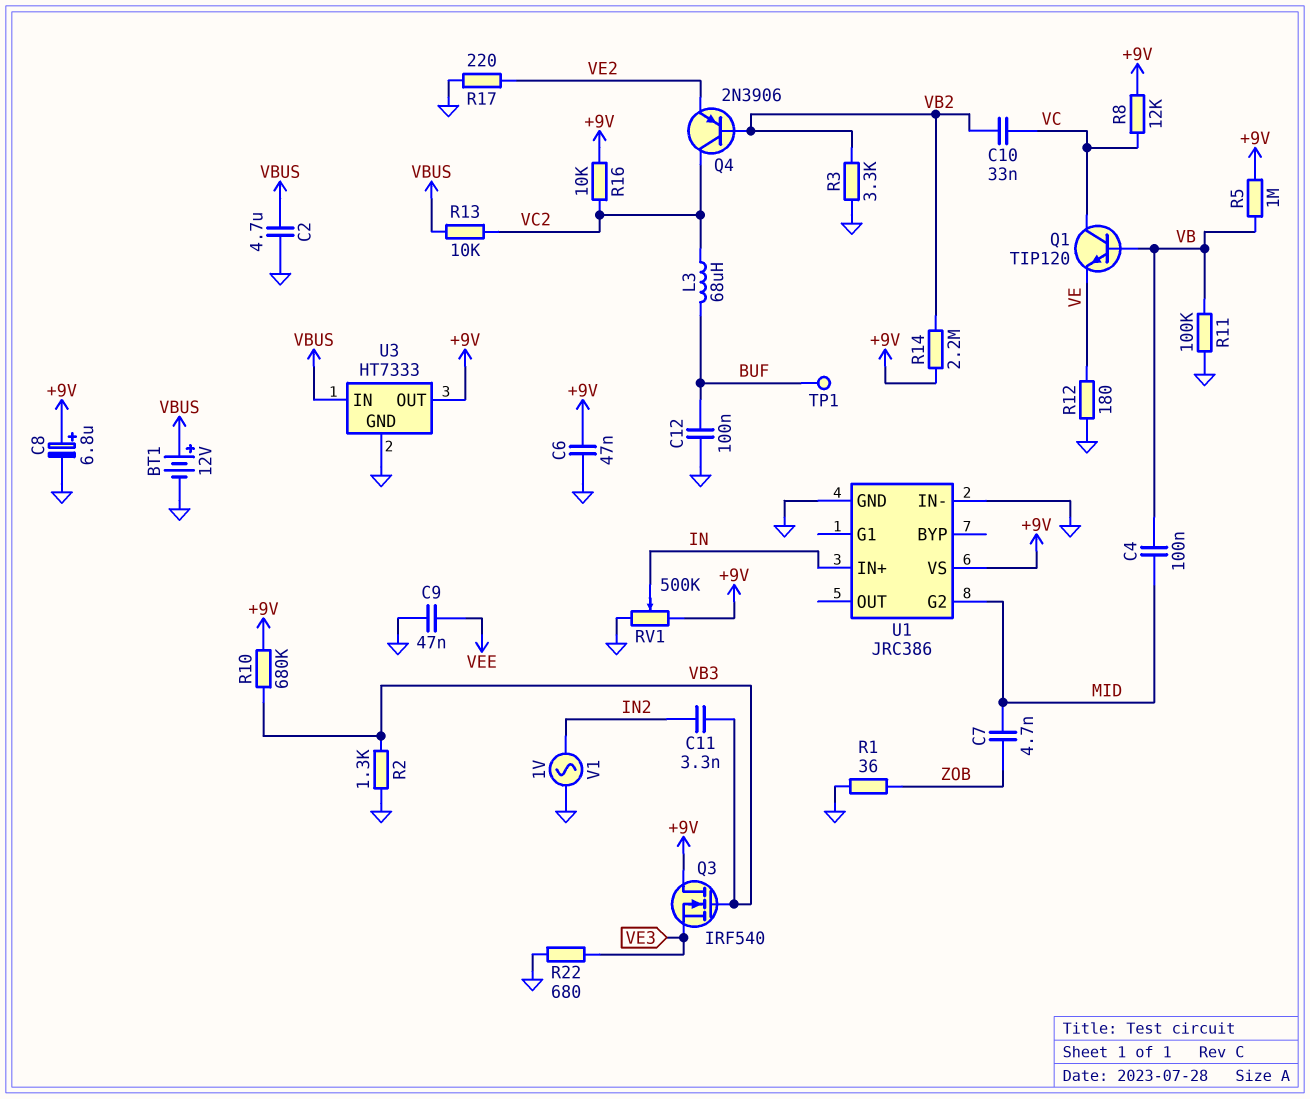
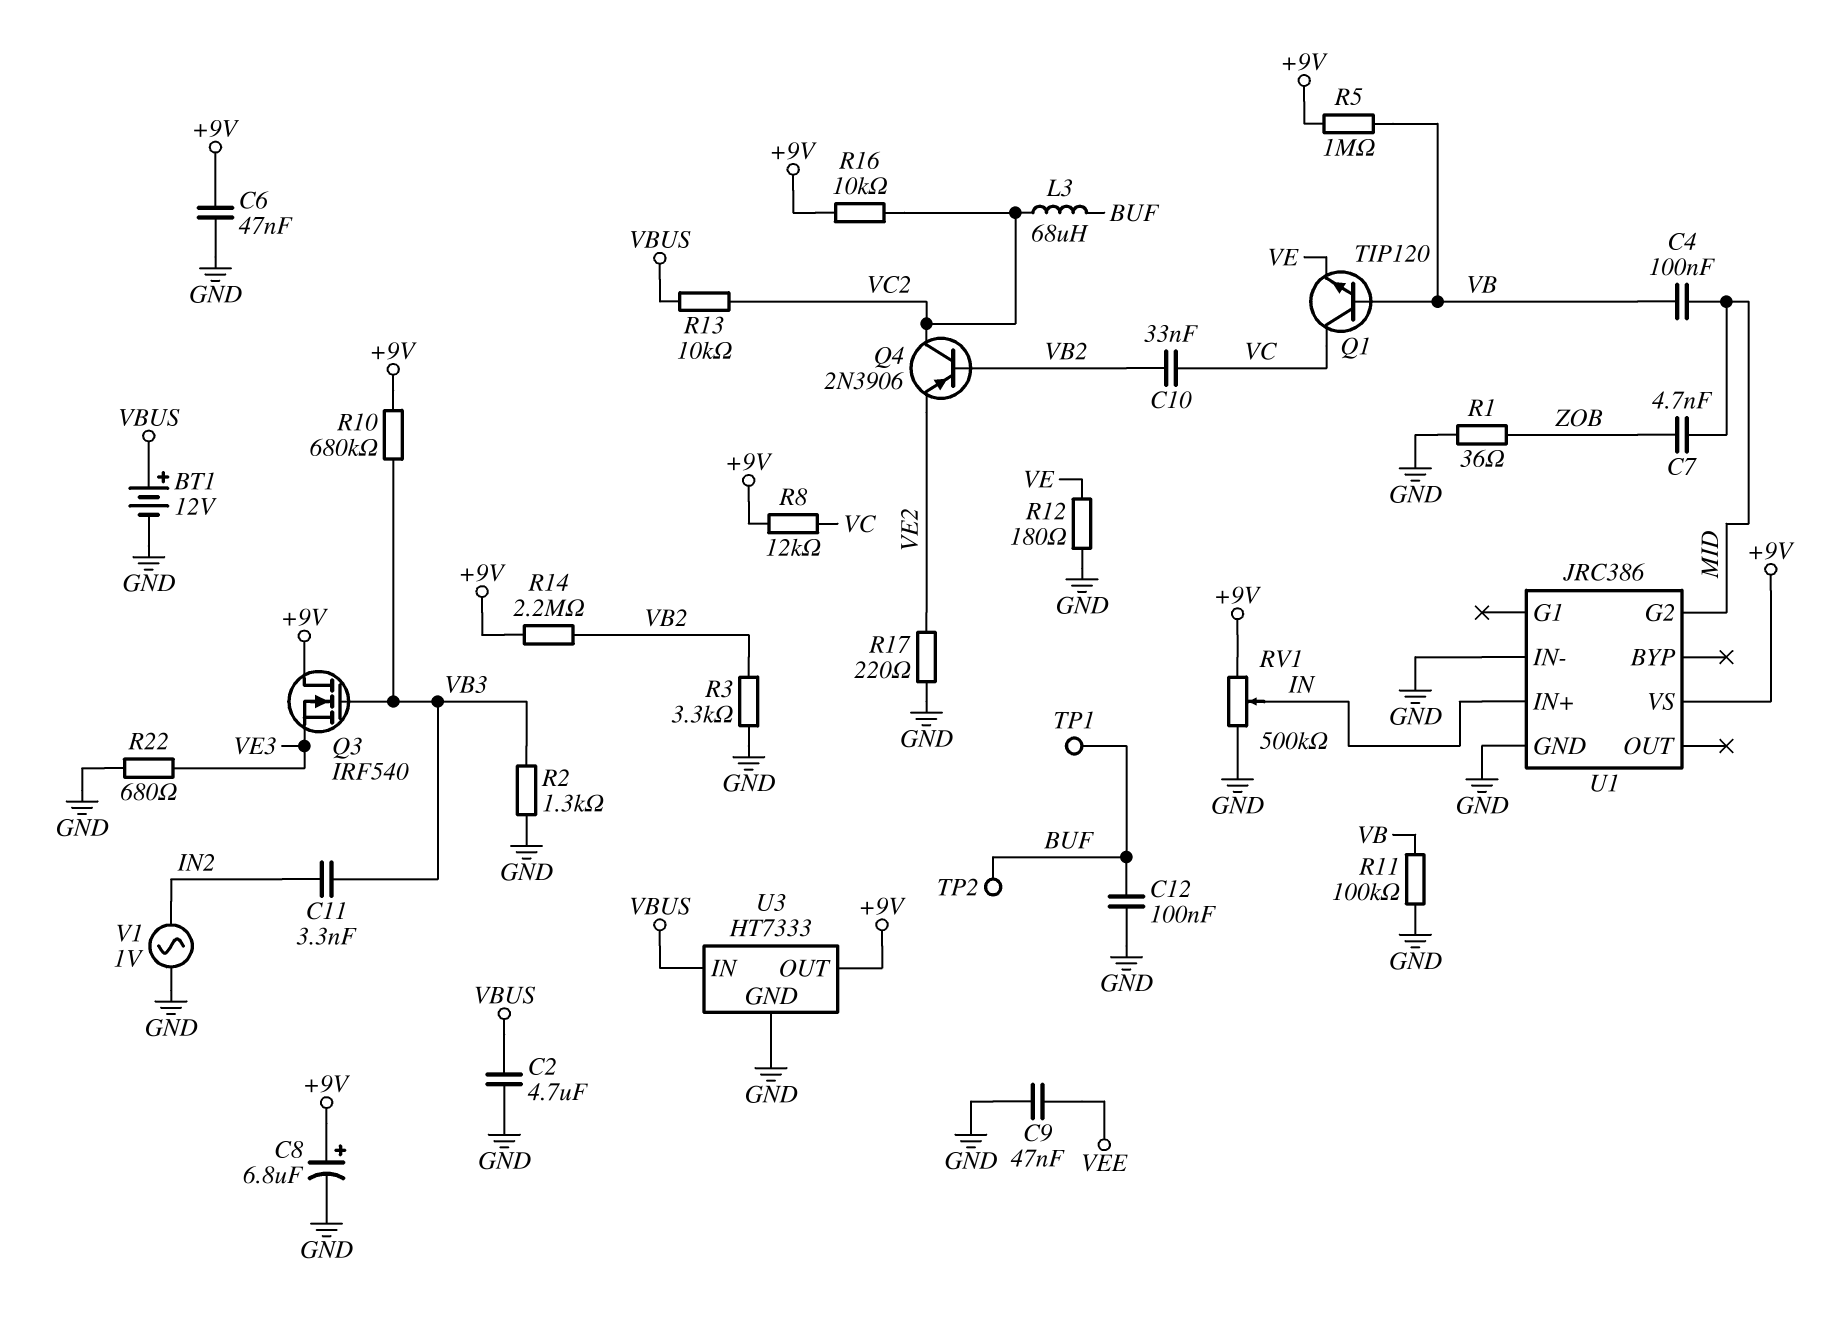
TP2: none -> test point (BUF)

